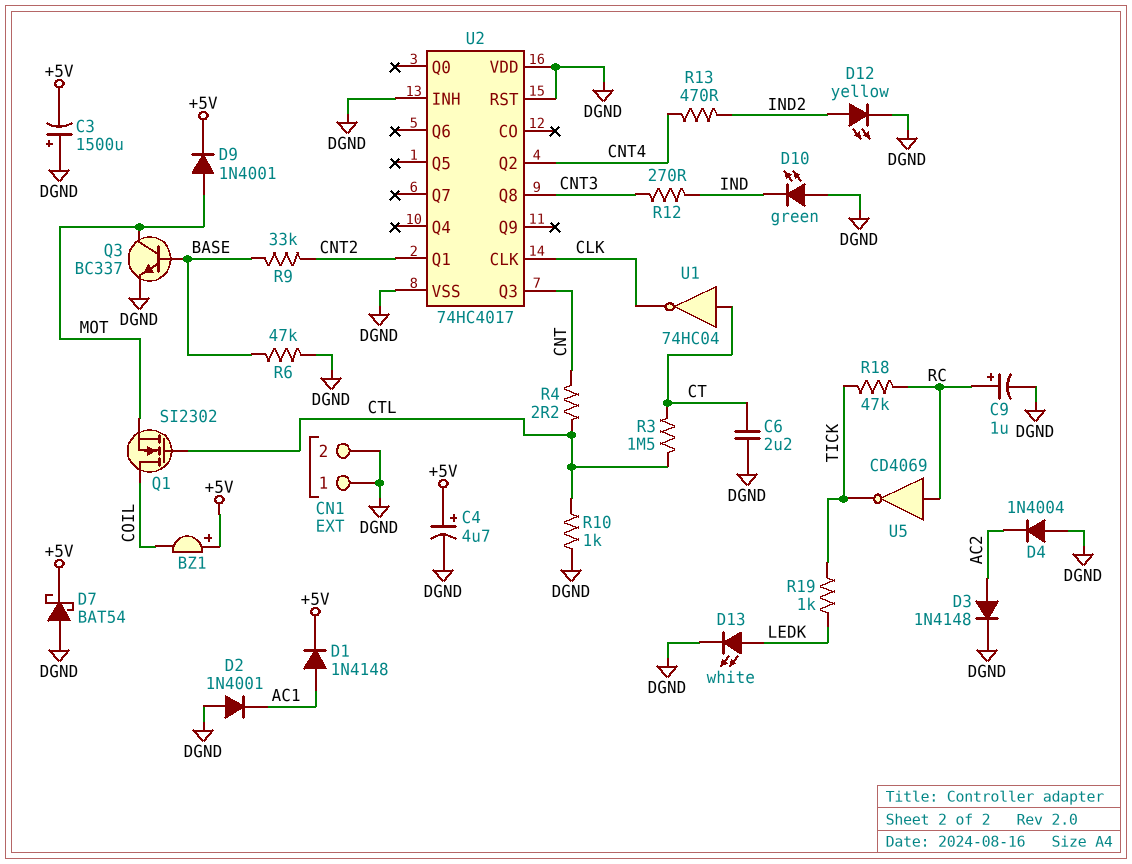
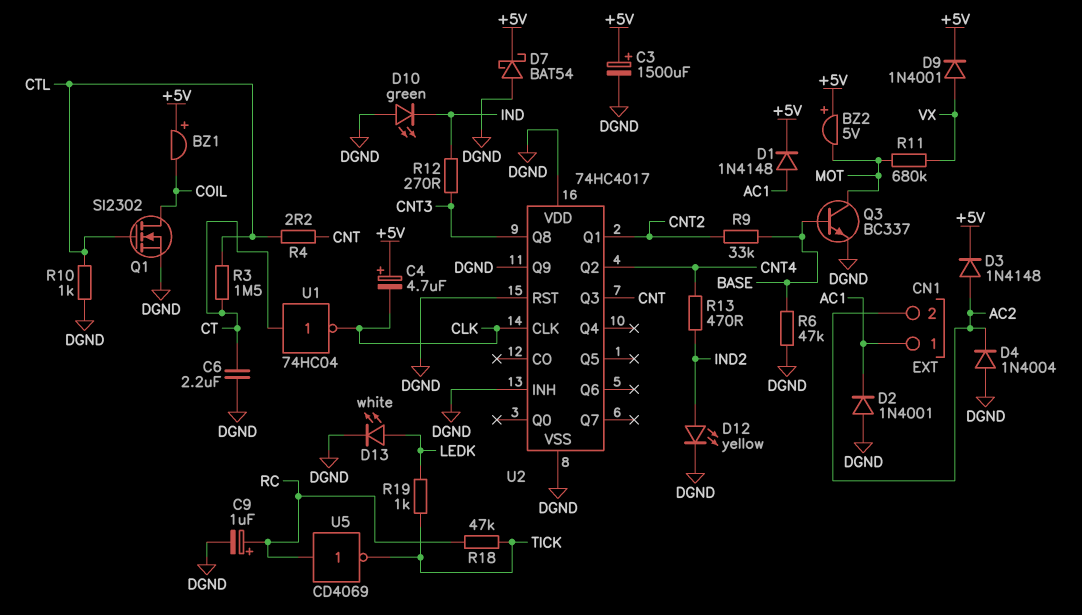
BZ2: none -> buzzer 5V (plus +5V, minus MOT)
C3: 1500uF (plus DGND, minus +5V) -> 1500uF (plus +5V, minus DGND)
C4: 4.7uF (plus +5V, minus DGND) -> 4.7uF (plus +5V, minus CLK)
CN1 pin 1: DGND -> AC1
CN1 pin 2: DGND -> AC2
D3: diode 1N4148 (A AC2, K DGND) -> diode 1N4148 (A AC2, K +5V)
D9: diode 1N4001 (A MOT, K +5V) -> diode 1N4001 (A VX, K +5V)
Q1: NMOS SI2302 (G CTL, D COIL, S MOT) -> NMOS SI2302 (G CTL, D COIL, S DGND)
R11: none -> 680k (MOT, VX)
U2 pin Q9: none -> DGND

